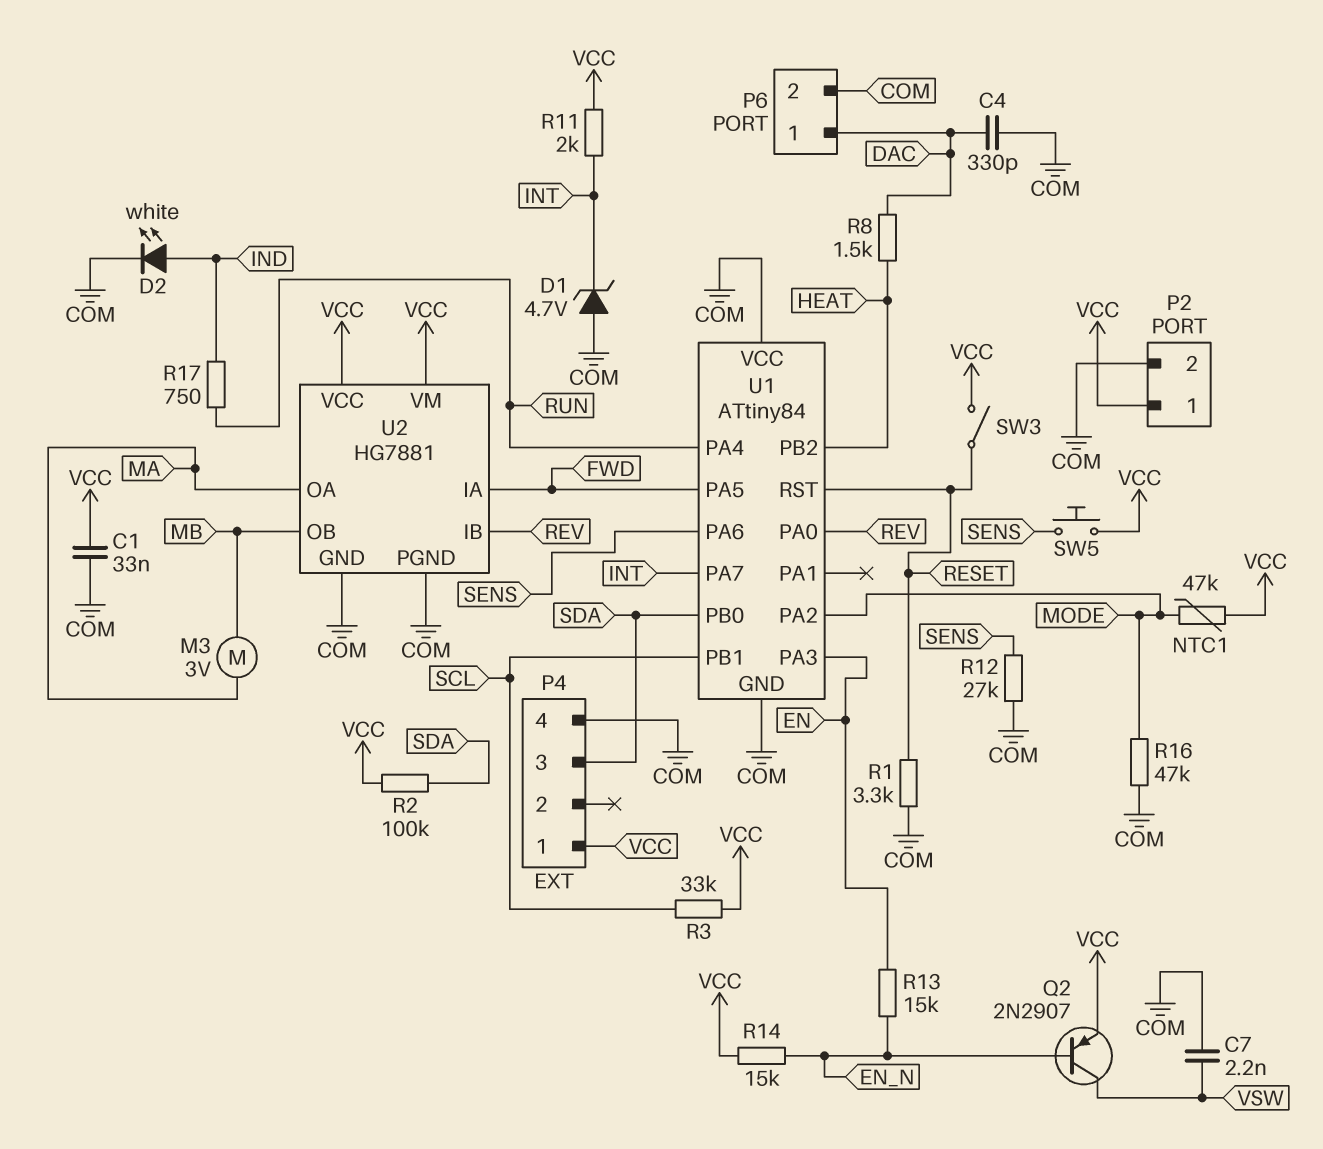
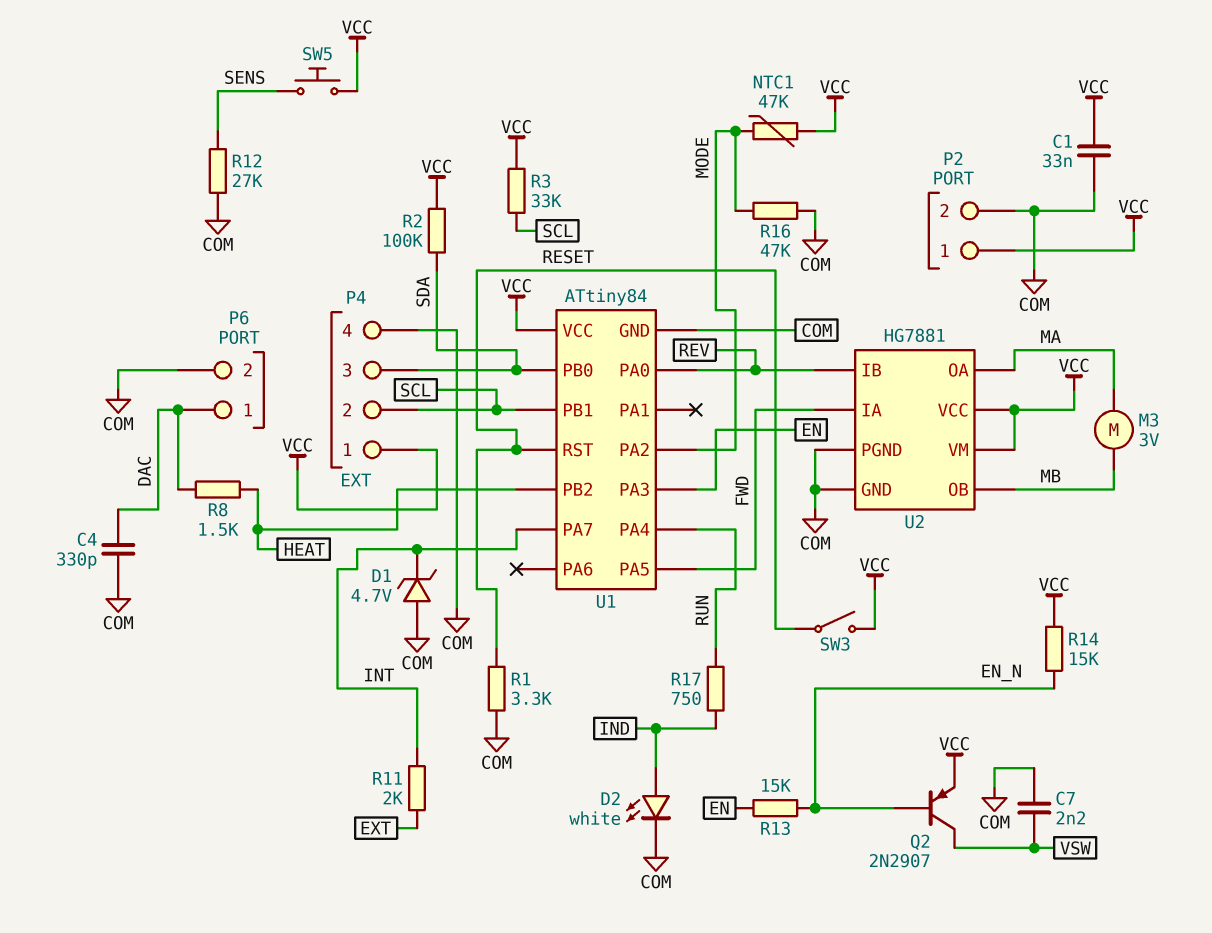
P4 pin 2: none -> SCL
R11: 2k (INT, VCC) -> 2k (EXT, INT)
U1 pin PA6: SENS -> none
U1 pin VCC: COM -> VCC

